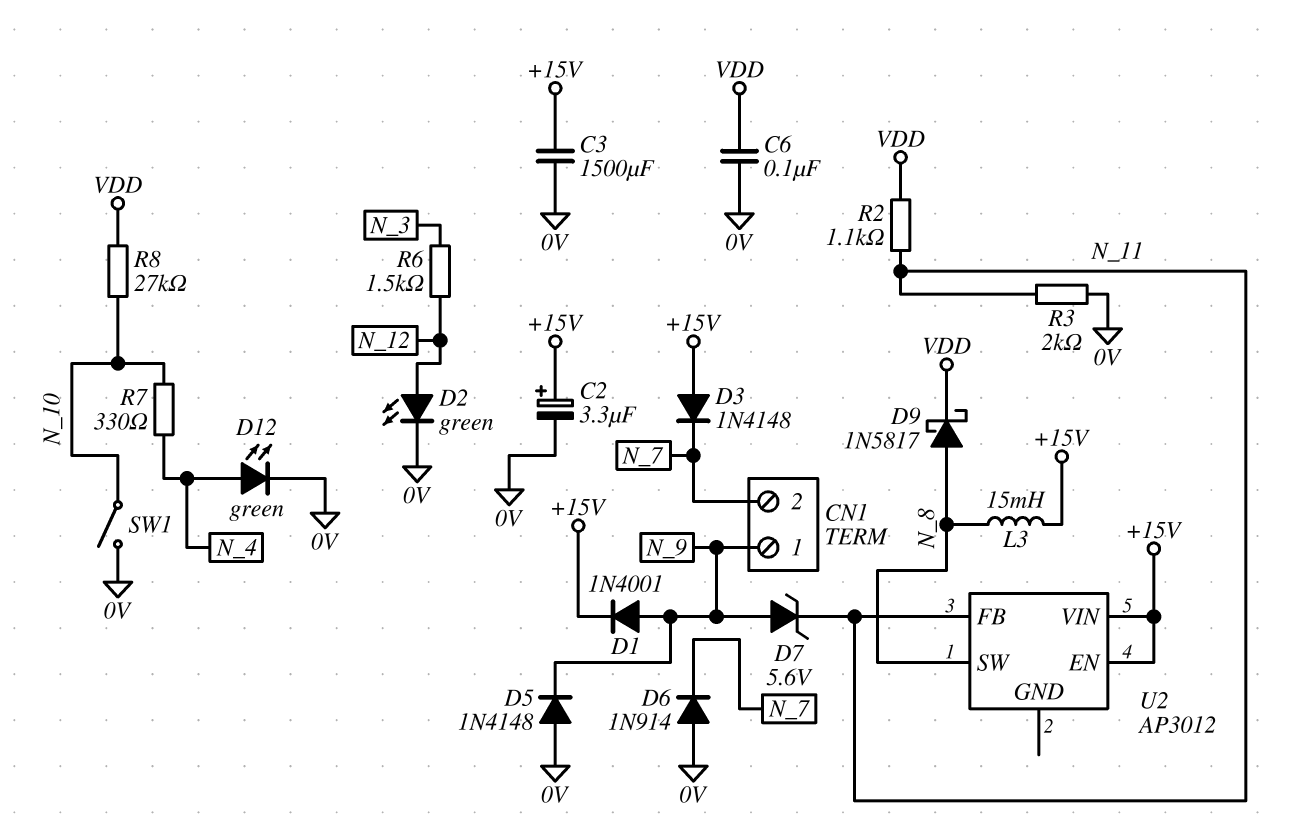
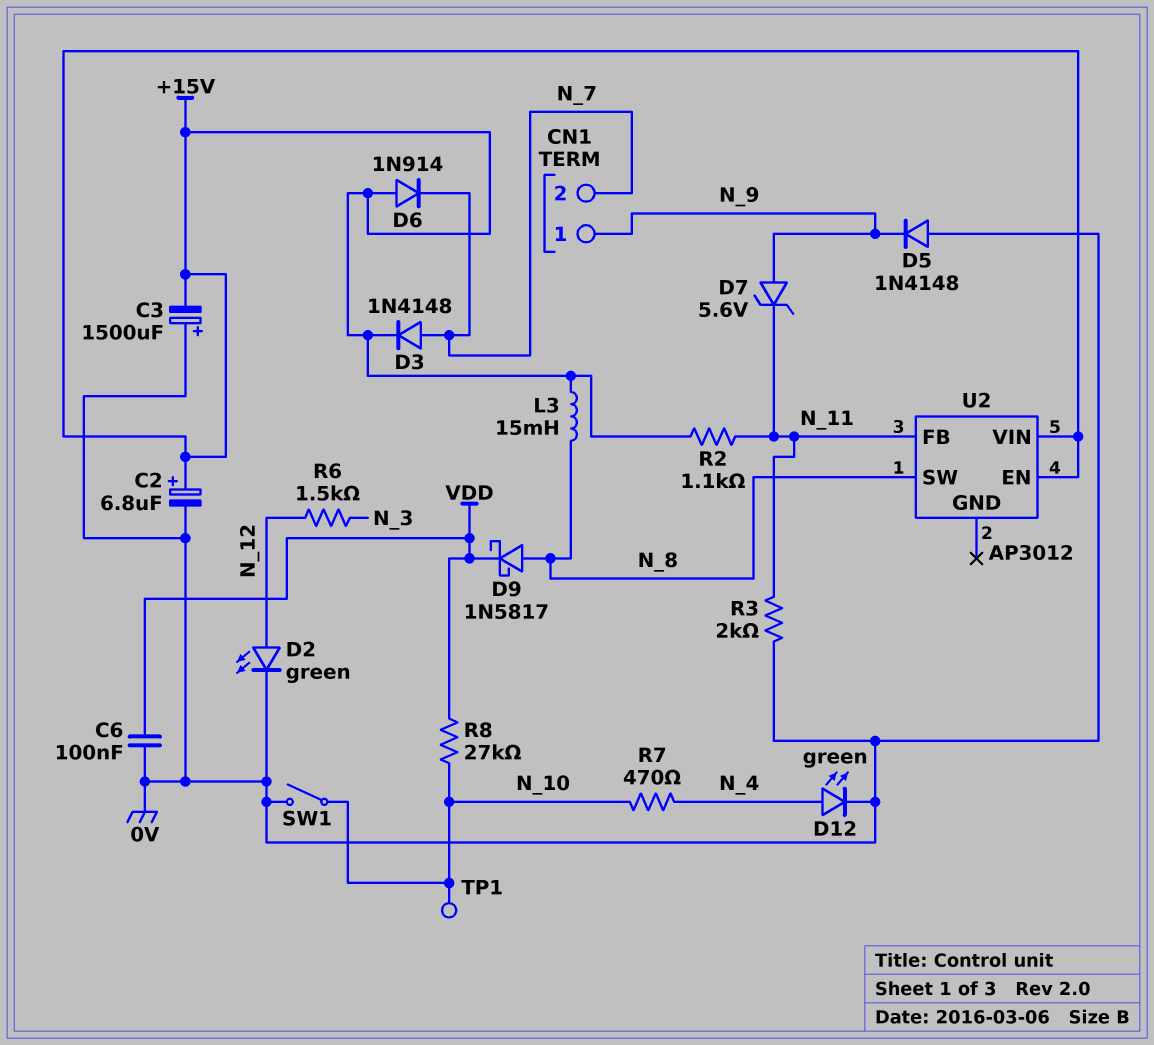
C2: 3.3uF (plus +15V, minus 0V) -> 6.8uF (plus +15V, minus 0V)
C3: 1500uF (+15V, 0V) -> 1500uF (plus 0V, minus +15V)
D1: diode 1N4001 (A N_9, K +15V) -> none
D3: diode 1N4148 (A +15V, K N_7) -> diode 1N4148 (A N_7, K +15V)
D6: diode 1N914 (A 0V, K N_7) -> diode 1N914 (A +15V, K N_7)
R2: 1.1k (N_11, VDD) -> 1.1k (+15V, N_11)
R7: 330 (N_4, N_10) -> 470 (N_4, N_10)
TP1: none -> test point (N_10)

